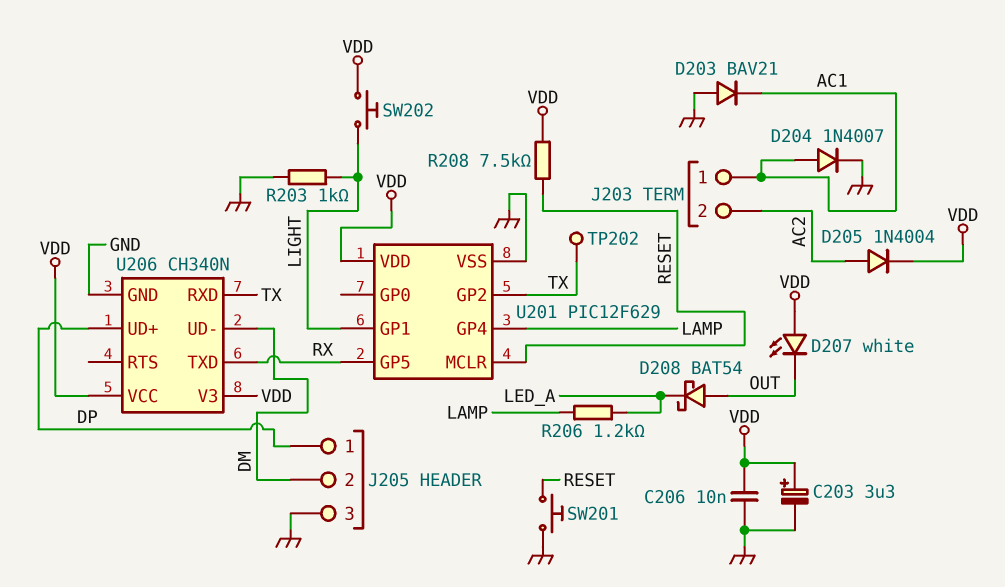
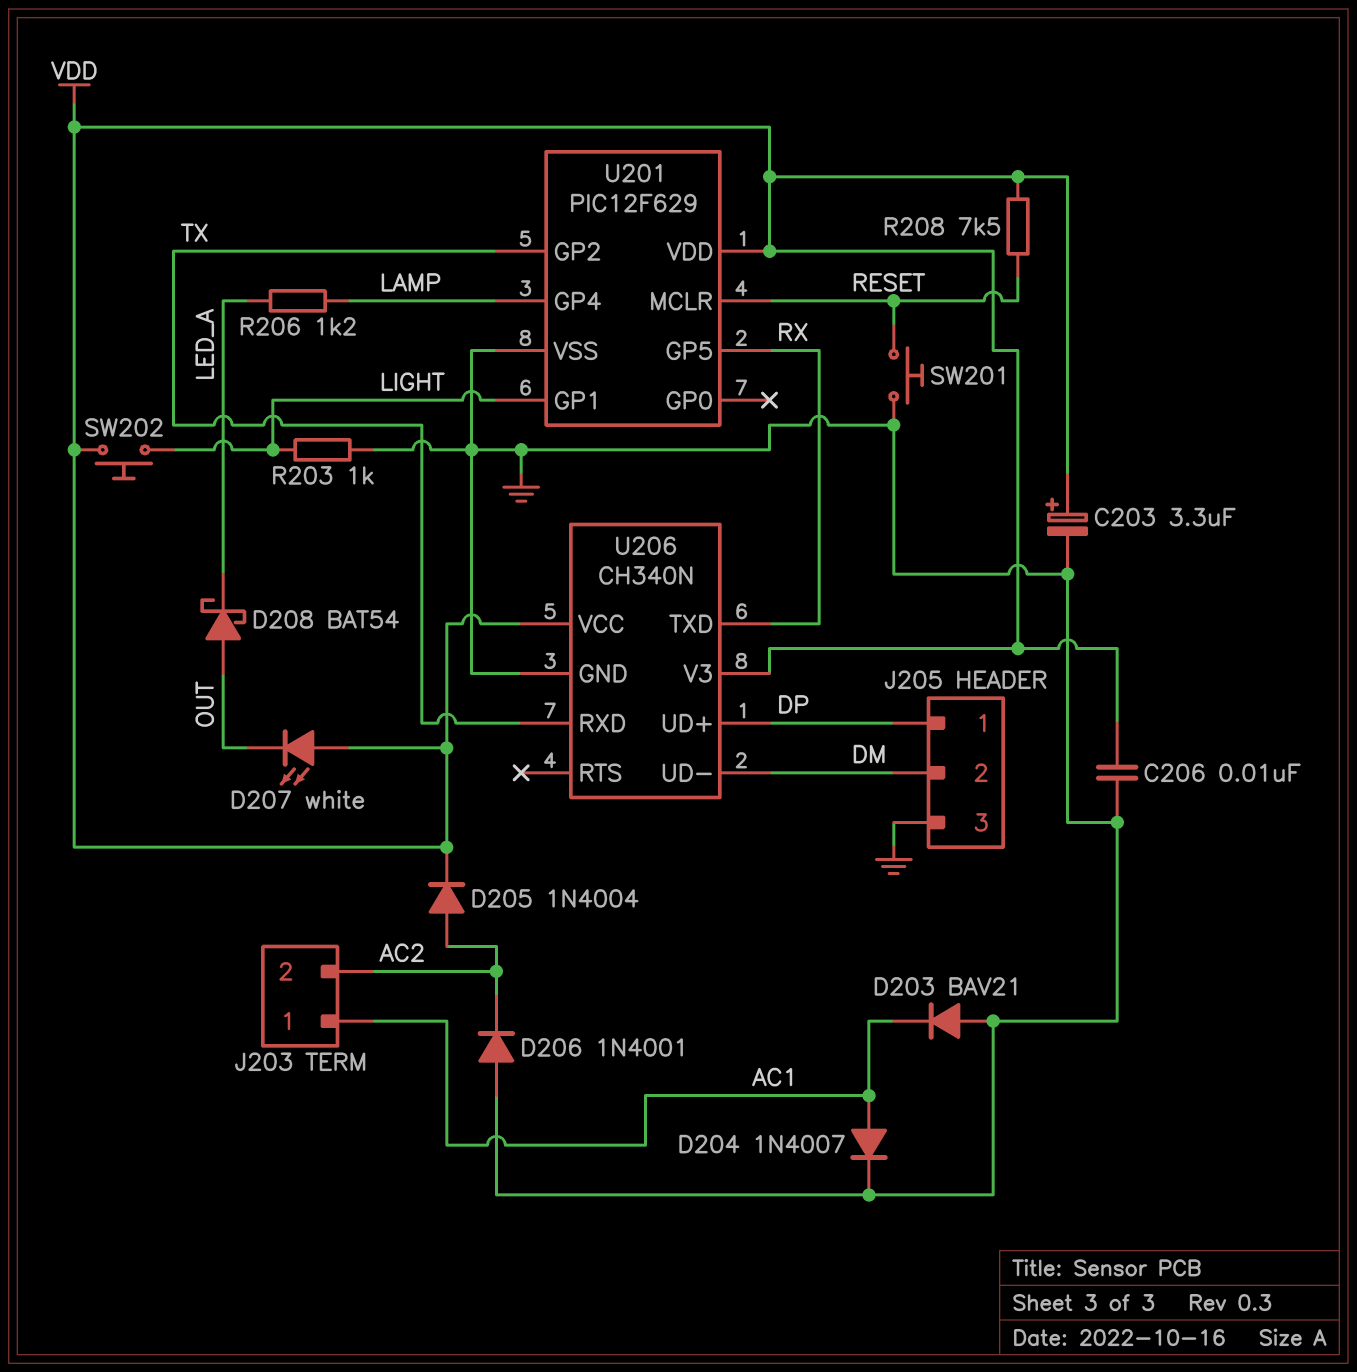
D206: none -> diode 1N4001 (A GND, K AC2)
TP202: test point (TX) -> none

